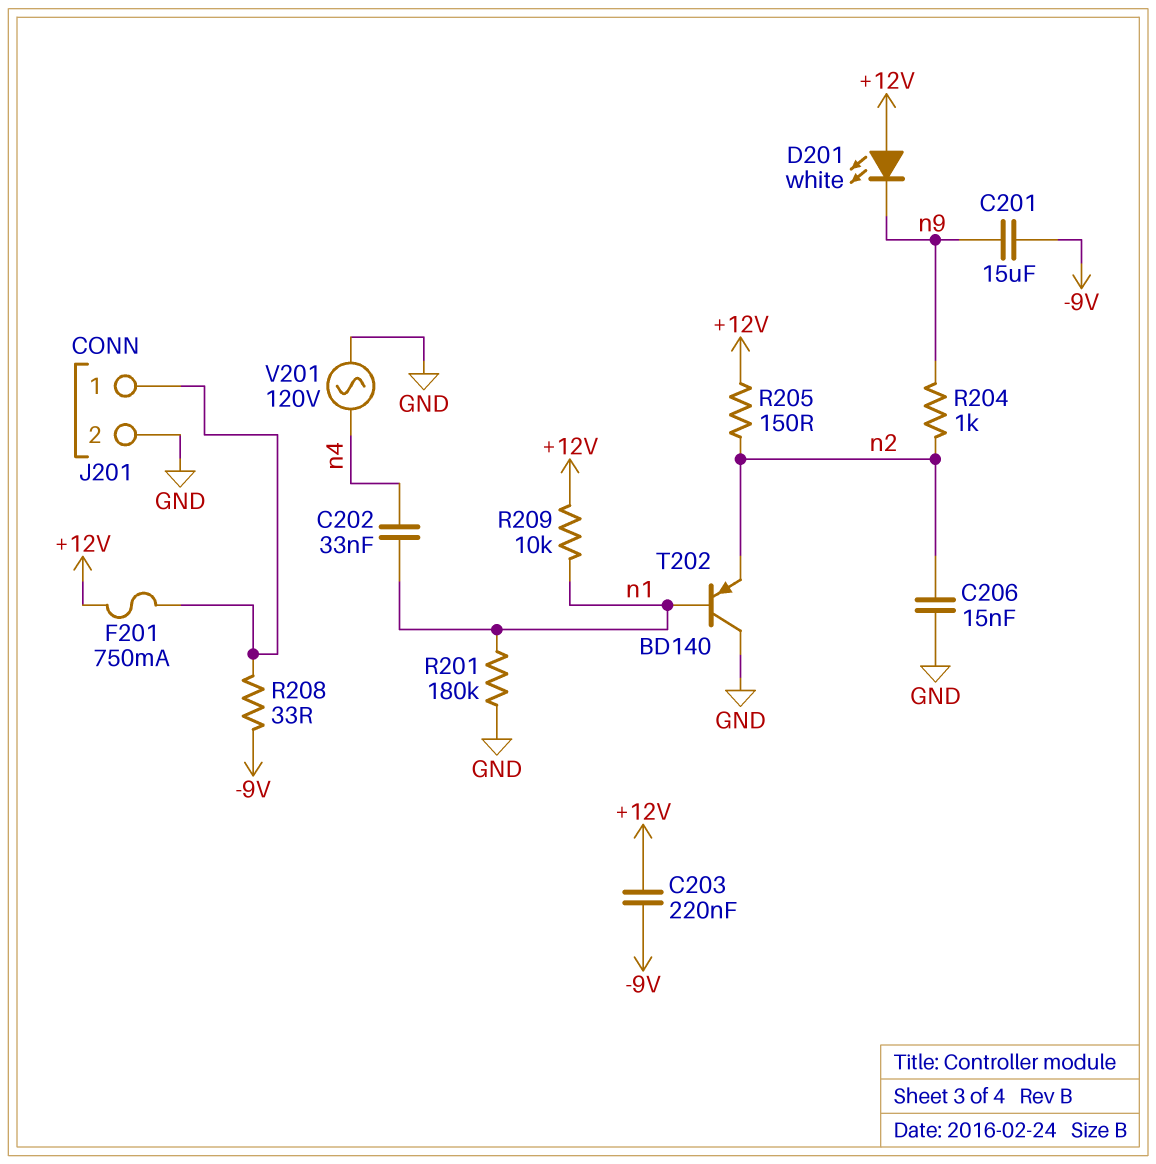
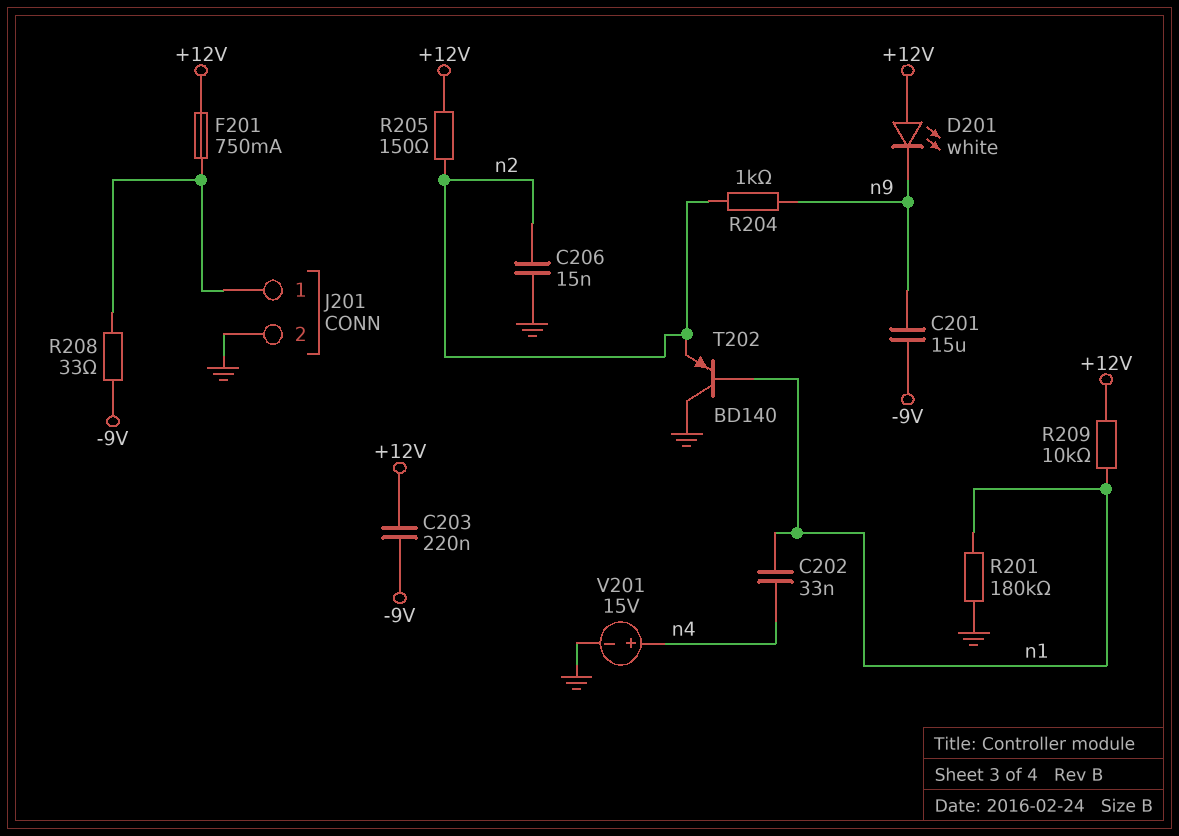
V201: AC 120V (GND, n4) -> 15V (plus n4, minus GND)

